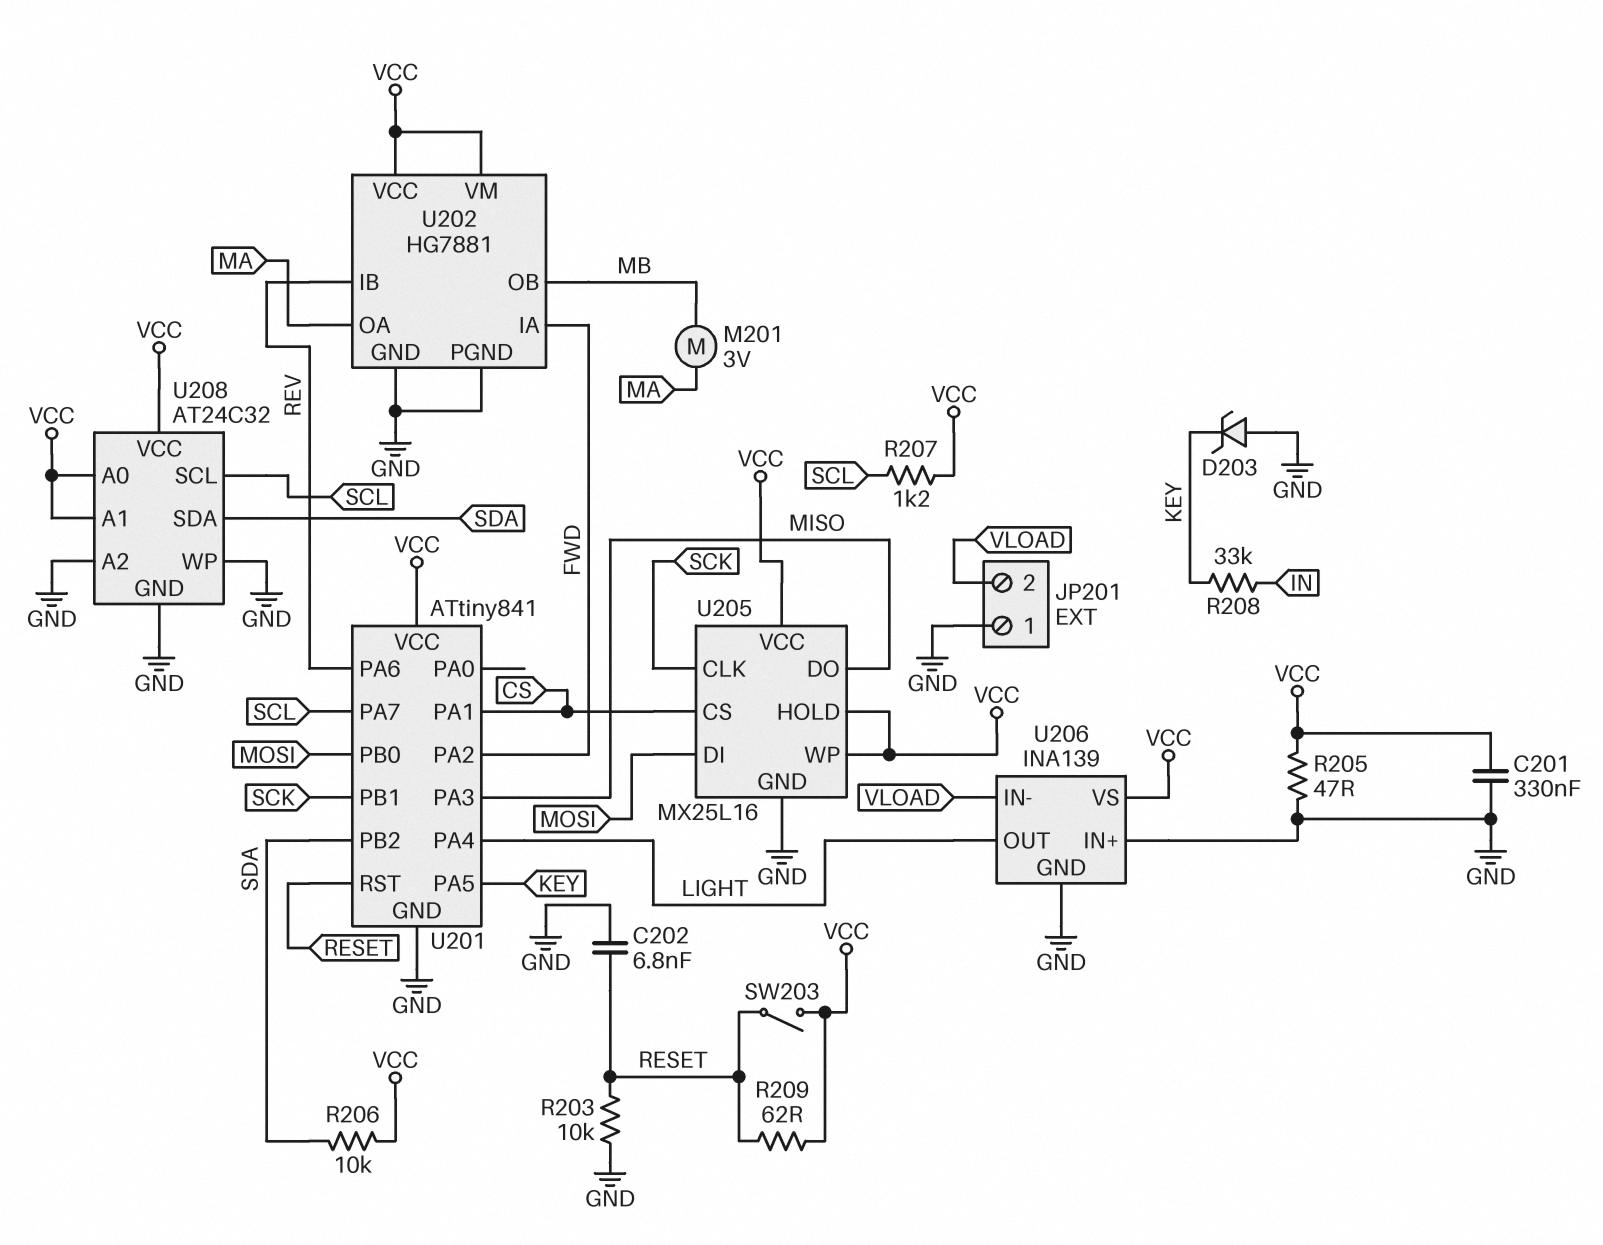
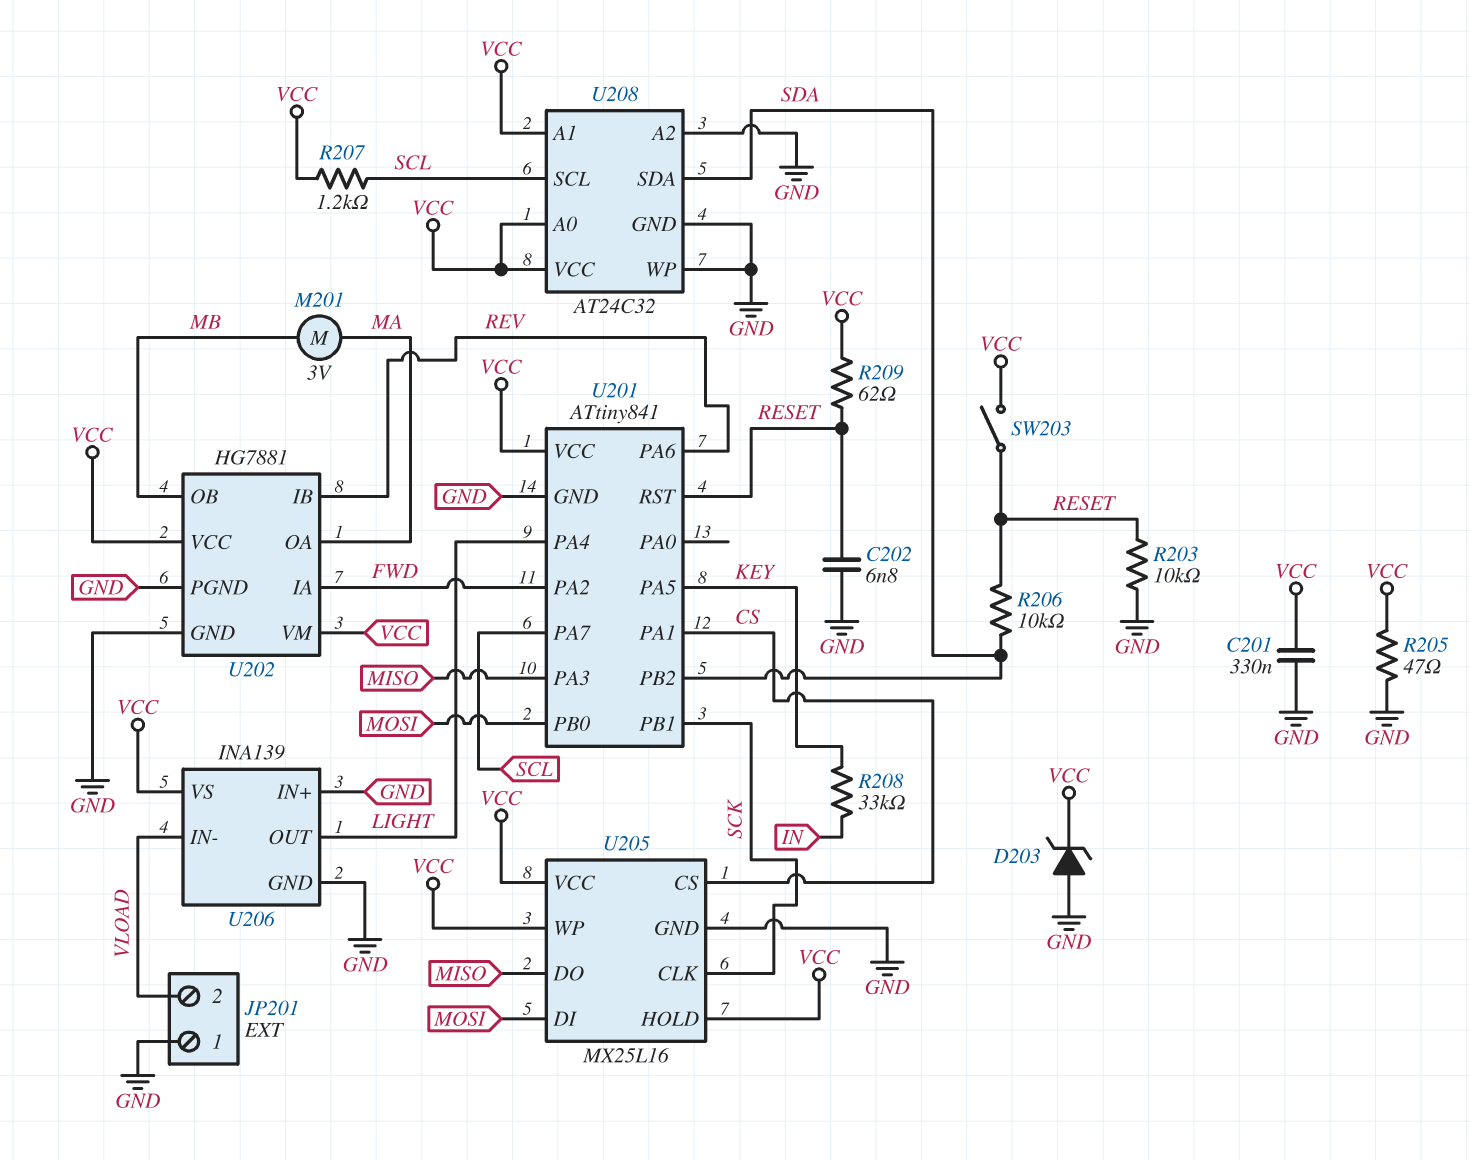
D203: zener (A GND, K KEY) -> zener (A GND, K VCC)
R206: 10k (SDA, VCC) -> 10k (RESET, SDA)

